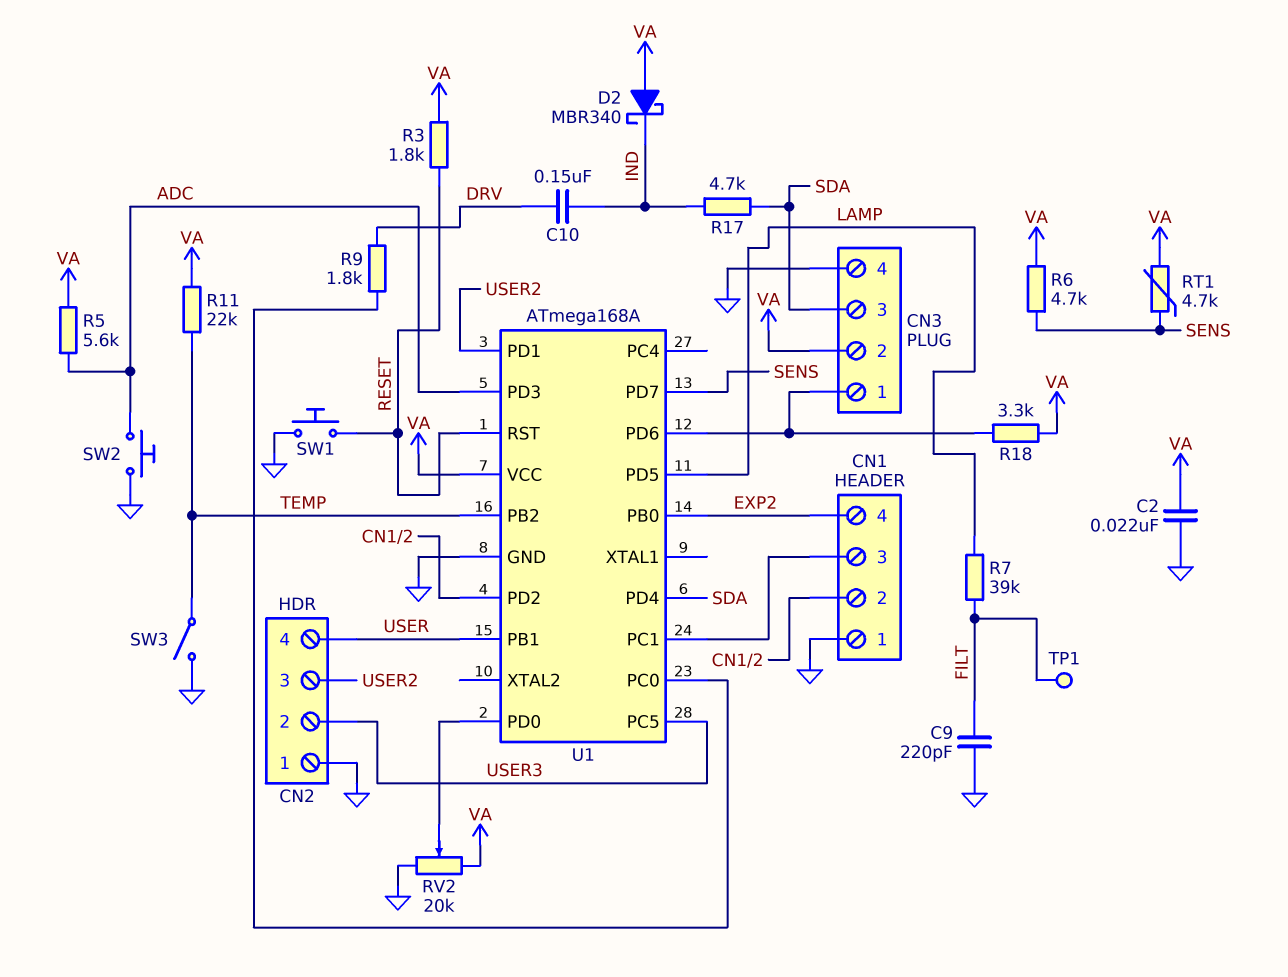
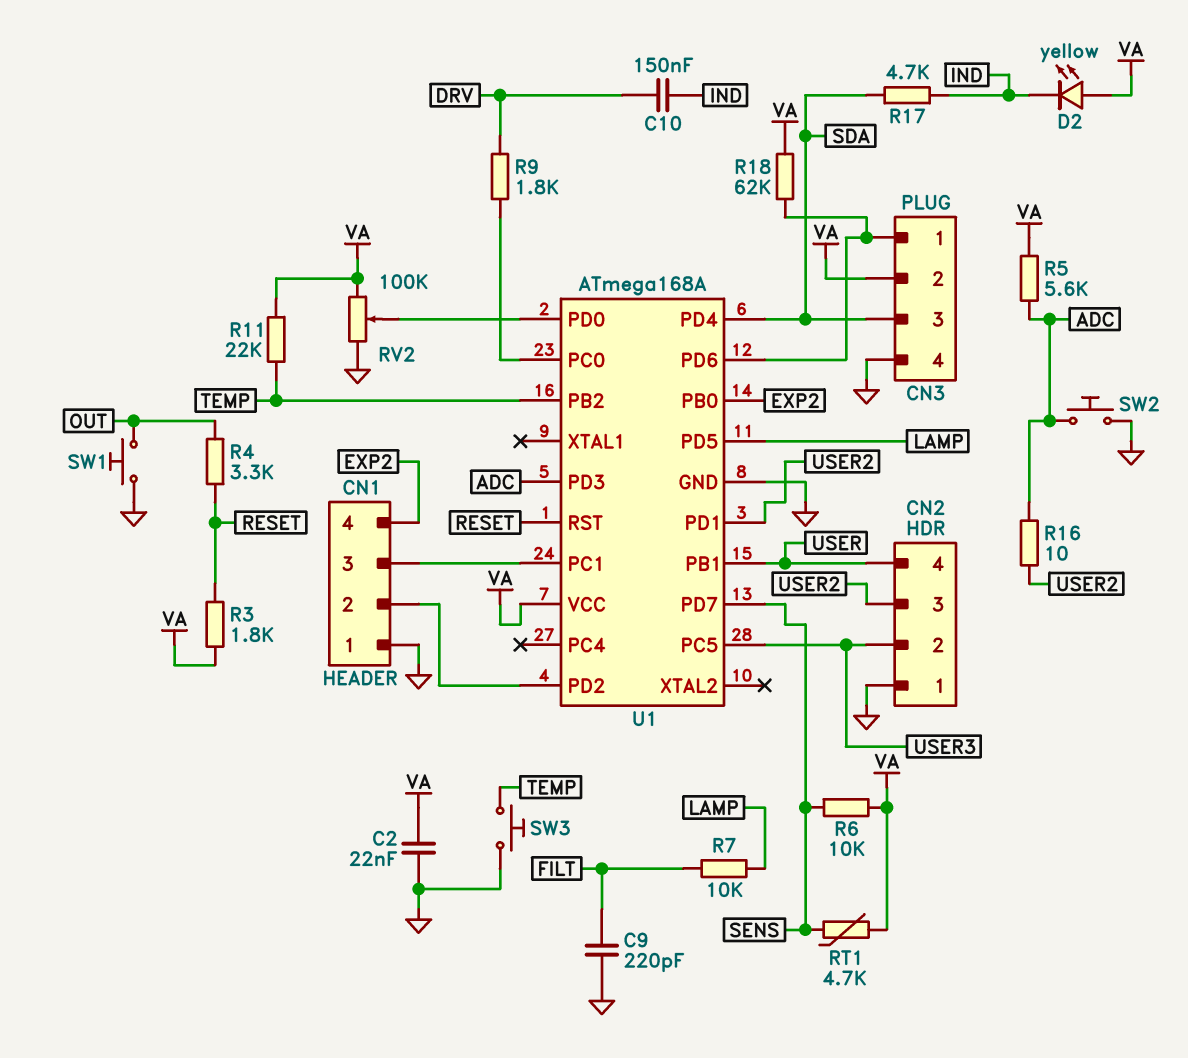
D2: schottky MBR340 (A VA, K IND) -> LED yellow (A VA, K IND)
R4: none -> 3.3k (OUT, RESET)
R6: 4.7k (SENS, VA) -> 10k (SENS, VA)
R7: 39k (FILT, LAMP) -> 10k (FILT, LAMP)
R16: none -> 10 (ADC, USER2)
R18: 3.3k (CN3/1, VA) -> 62k (CN3/1, VA)
RV2: 20k (GND, VA, wiper U1/PD0) -> 100k (GND, VA, wiper U1/PD0)
SW1: button (GND, RESET) -> button (GND, OUT)
SW3: switch (GND, TEMP) -> button (GND, TEMP)
TP1: test point (FILT) -> none

